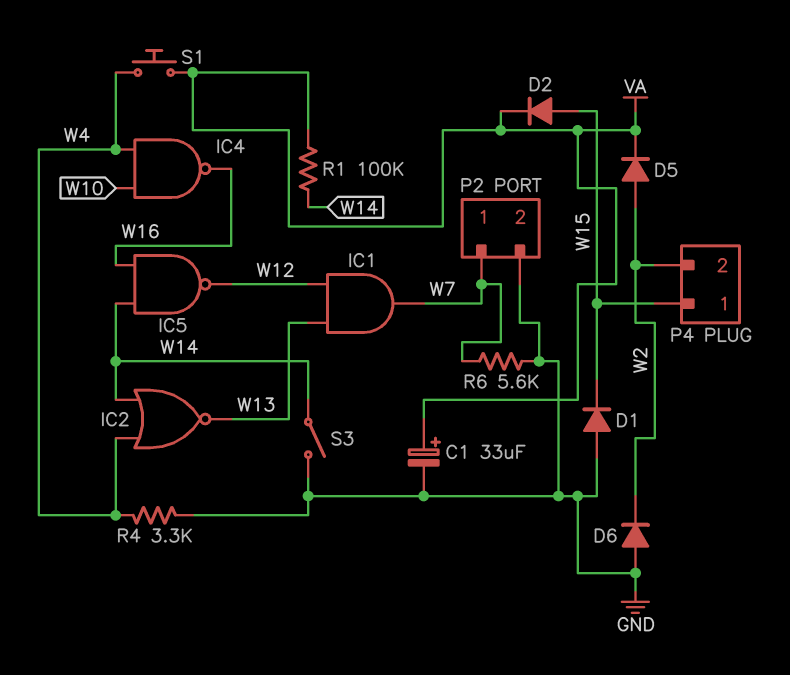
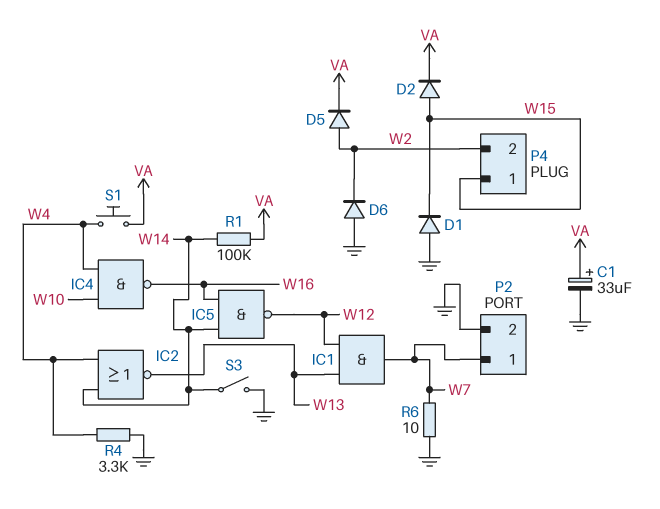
R6: 5.6k (GND, W7) -> 10 (GND, W7)

